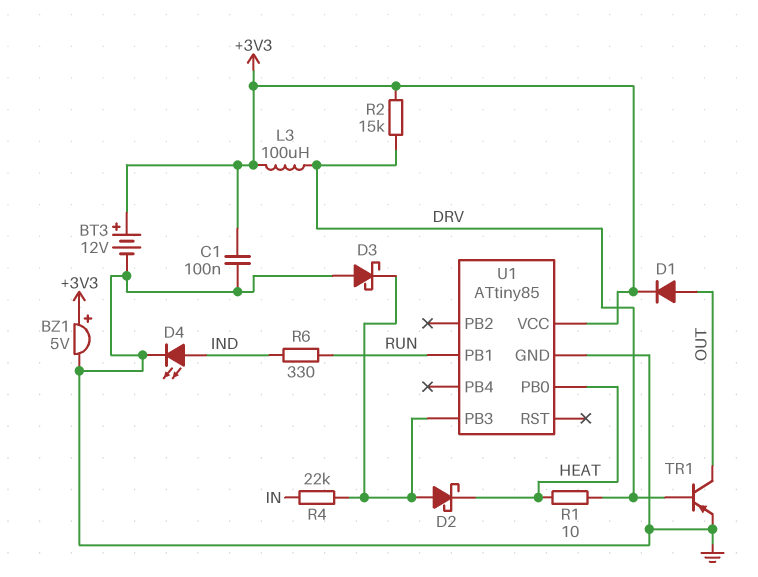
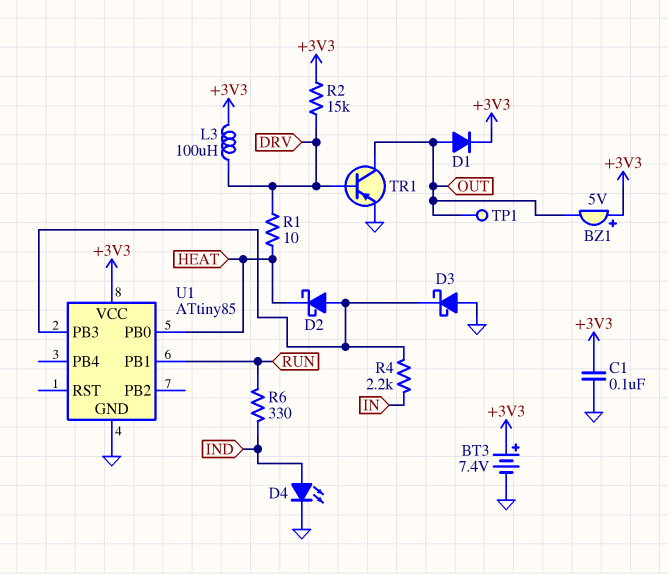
BT3: 12V (plus +3V3, minus GND) -> 7.4V (plus +3V3, minus GND)
BZ1: buzzer 5V (plus +3V3, minus GND) -> buzzer 5V (plus +3V3, minus OUT)
R4: 22k (IN, U1/PB3) -> 2.2k (IN, U1/PB3)
TP1: none -> test point (OUT)

